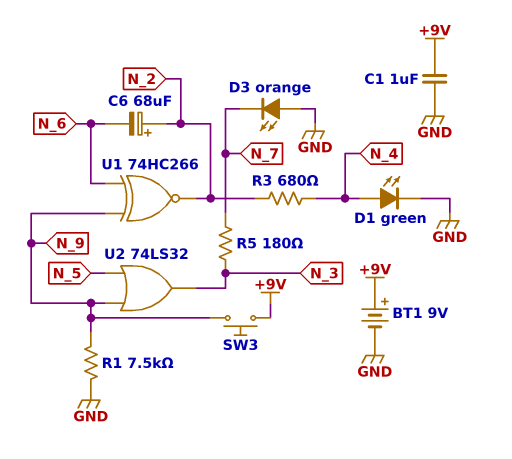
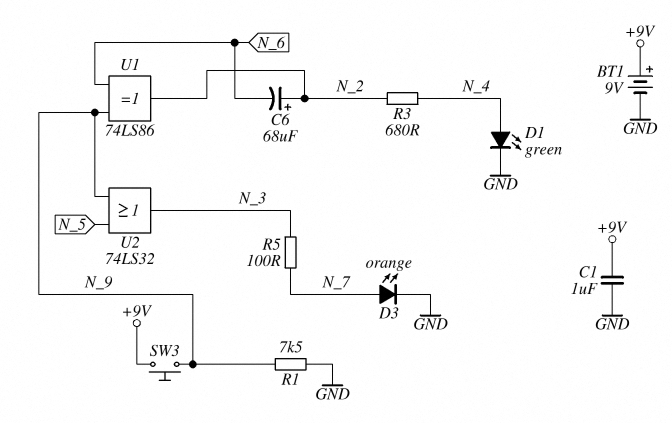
D3: LED orange (A GND, K N_7) -> LED orange (A N_7, K GND)
R5: 180 (N_3, N_7) -> 100 (N_3, N_7)
U1: XNOR 74HC266 (in N_6, in N_9, out N_2) -> XOR 74LS86 (in N_6, in N_9, out N_2)

